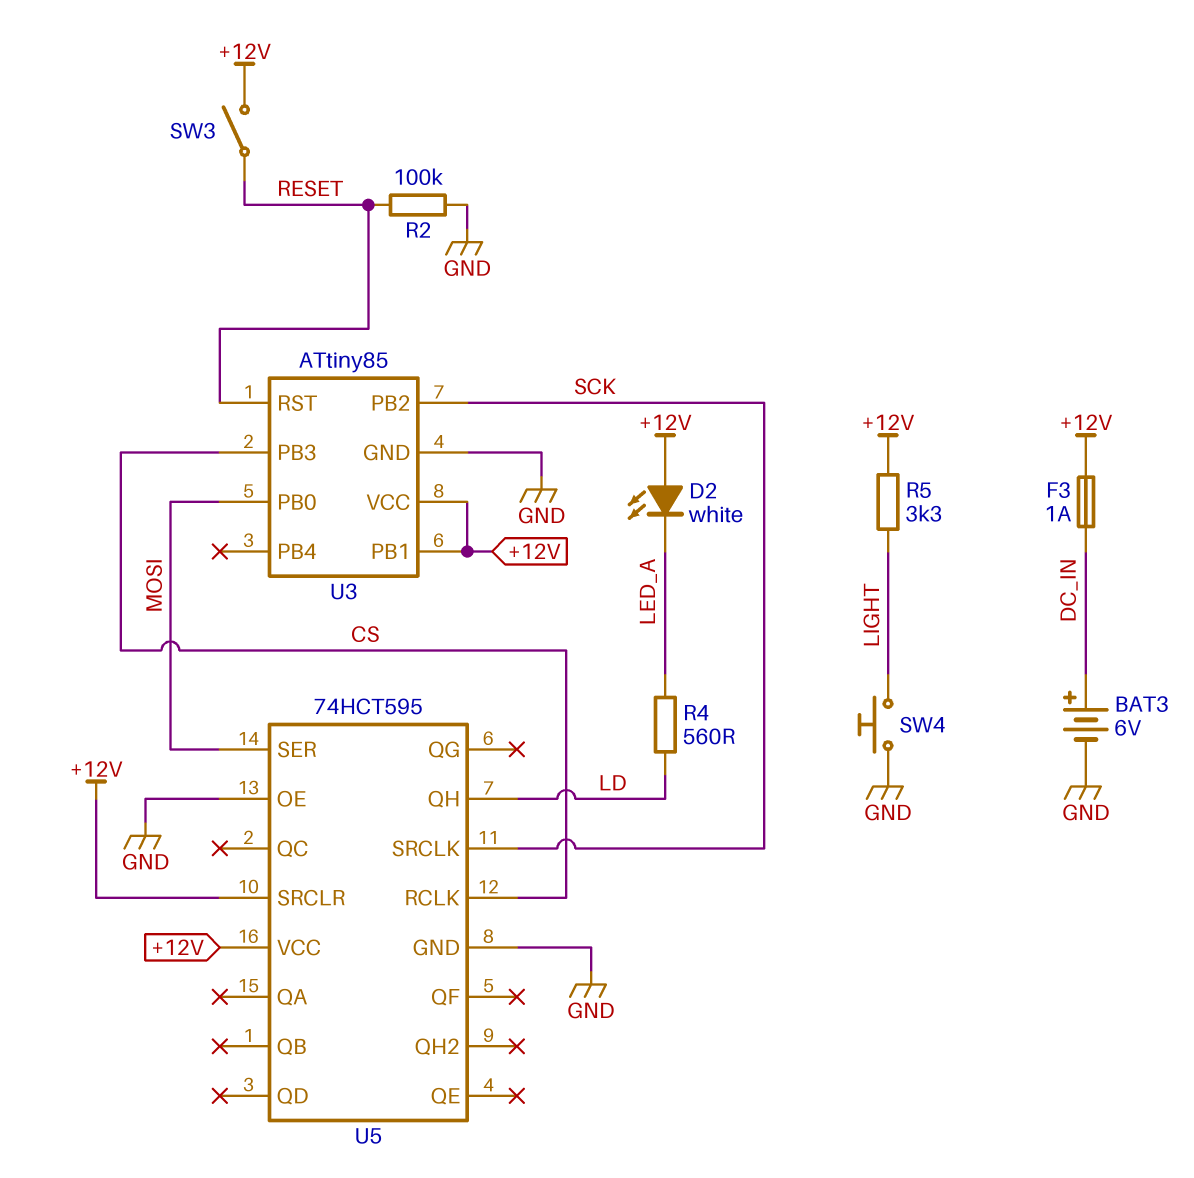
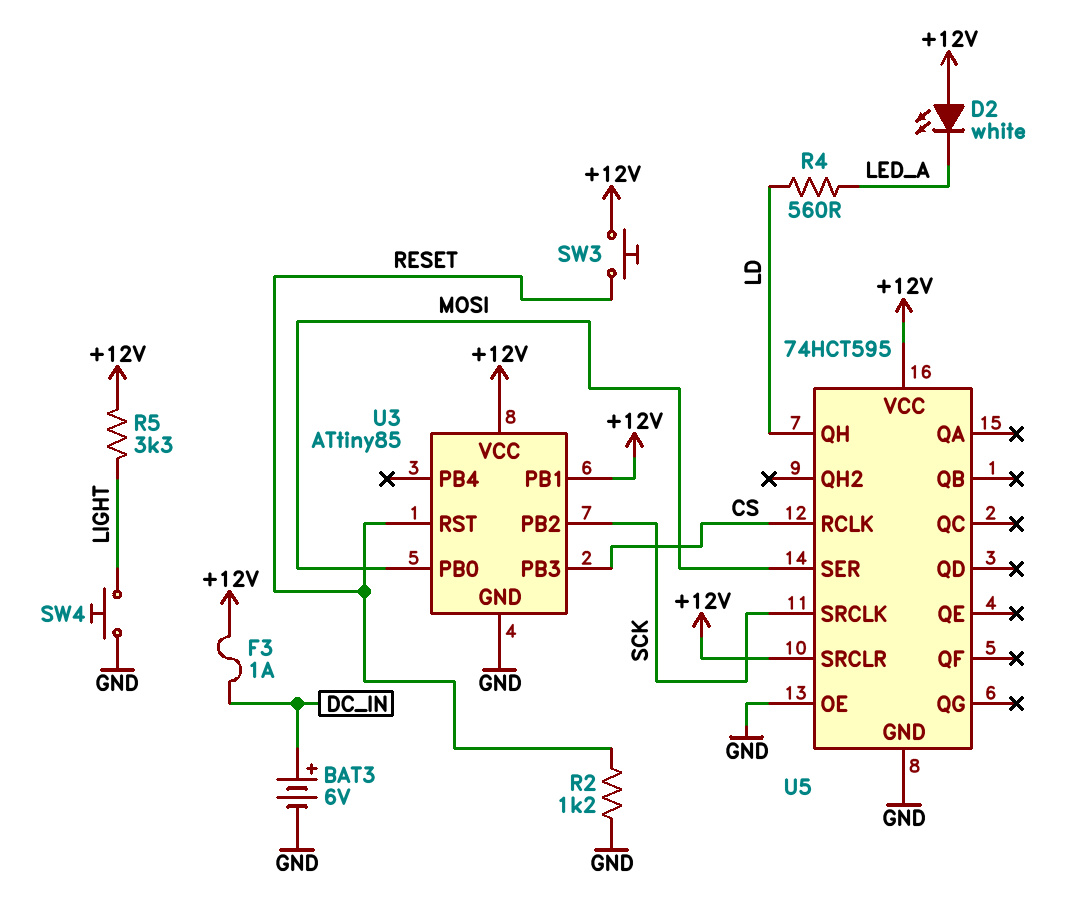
R2: 100k (GND, RESET) -> 1.2k (GND, RESET)
SW3: switch (+12V, RESET) -> button (+12V, RESET)

